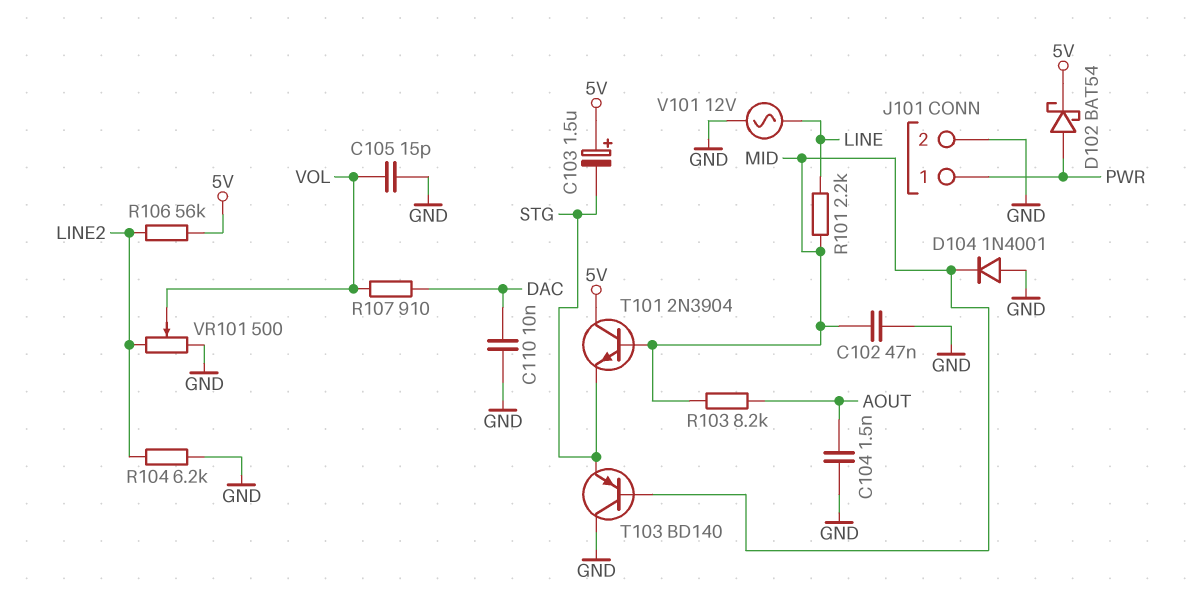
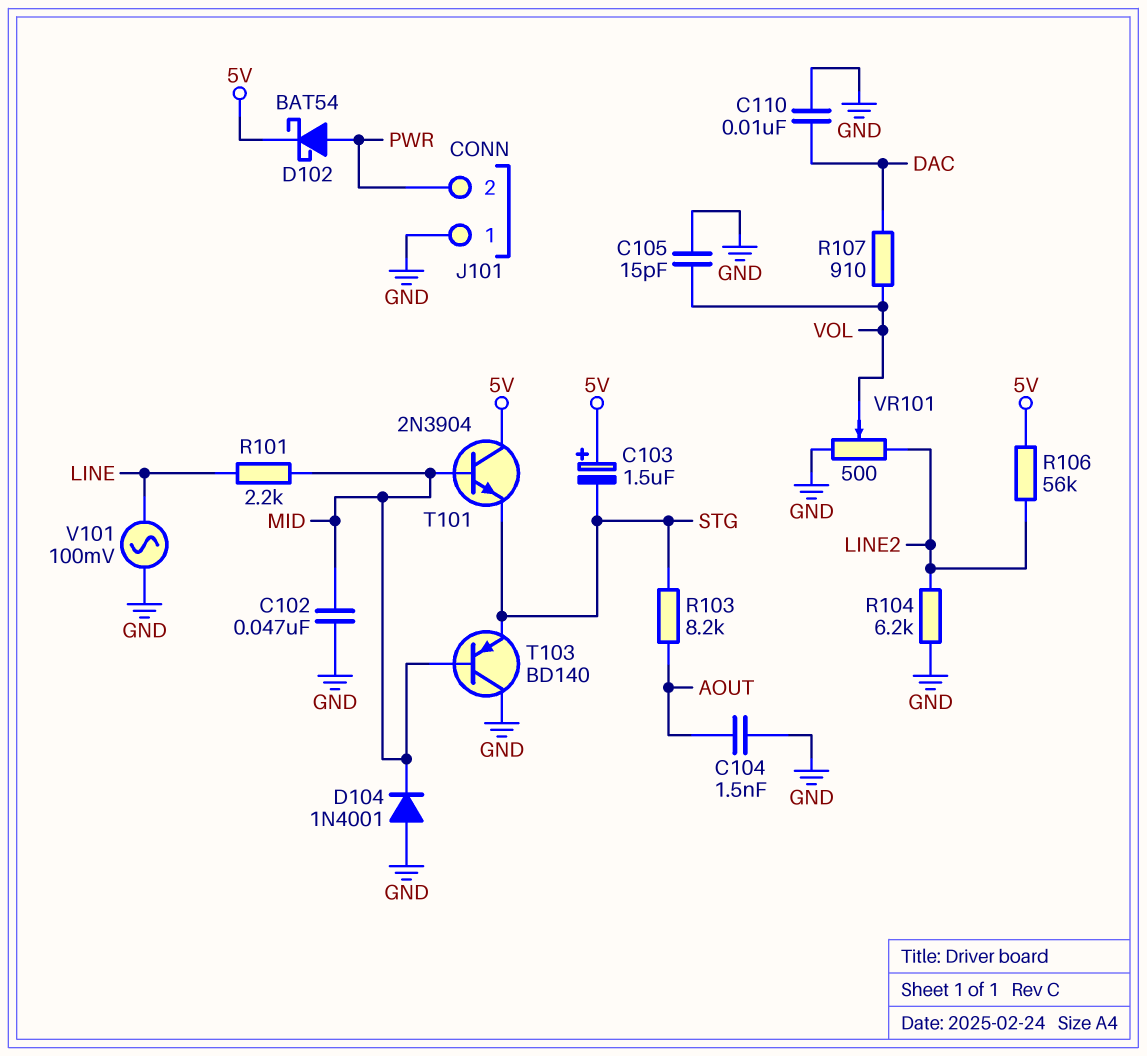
J101 pin 1: PWR -> GND
J101 pin 2: GND -> PWR
R103: 8.2k (AOUT, MID) -> 8.2k (AOUT, STG)
V101: AC 12V (GND, LINE) -> AC 100mV (GND, LINE)

